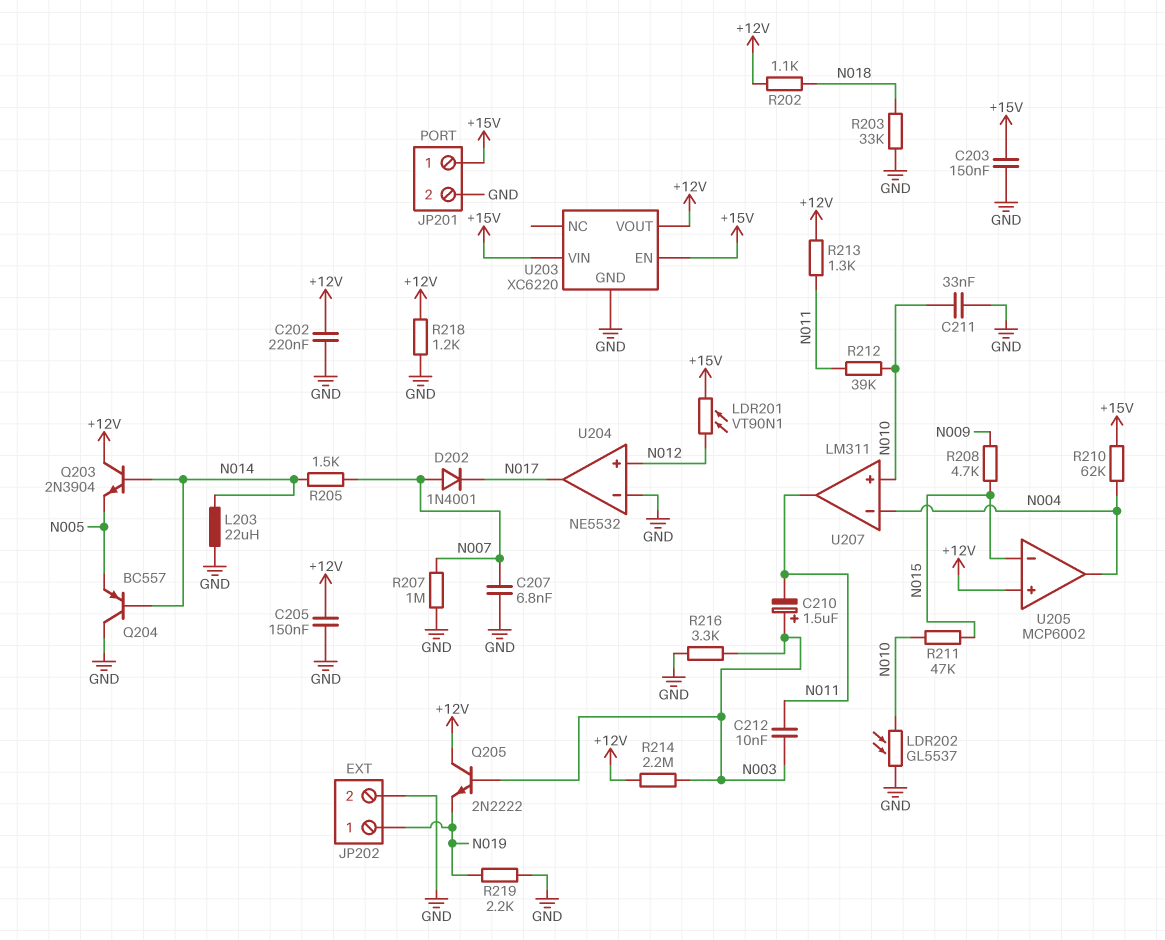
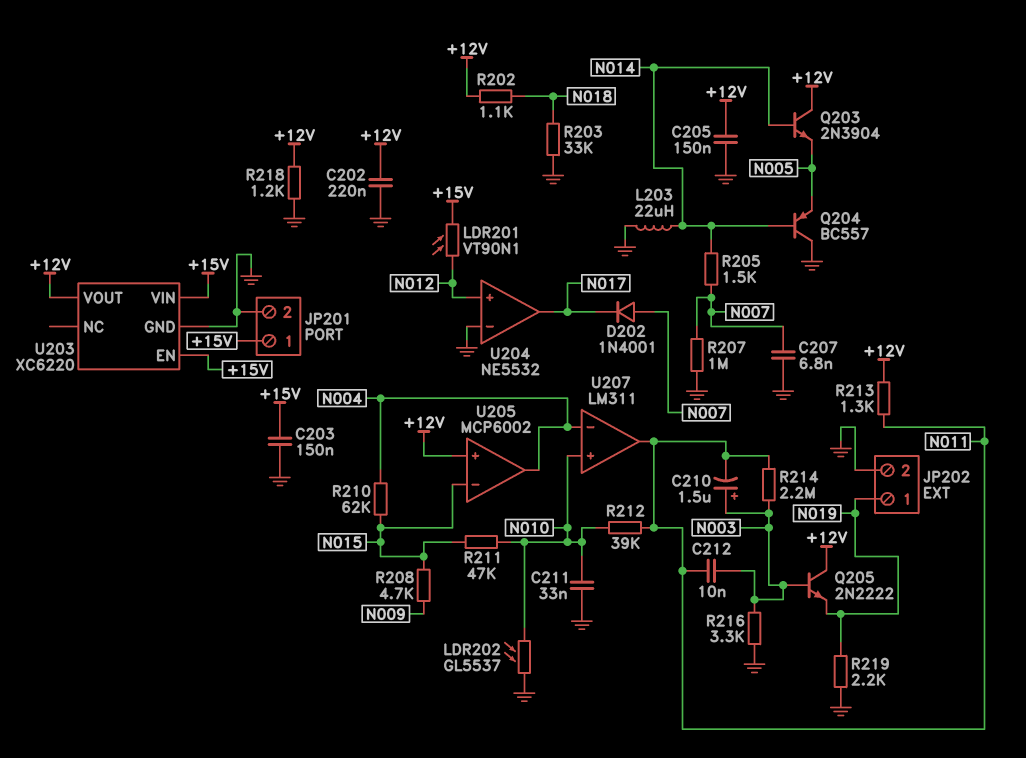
R210: 62k (+15V, N004) -> 62k (N004, N015)
R214: 2.2M (+12V, N003) -> 2.2M (N003, N011)

